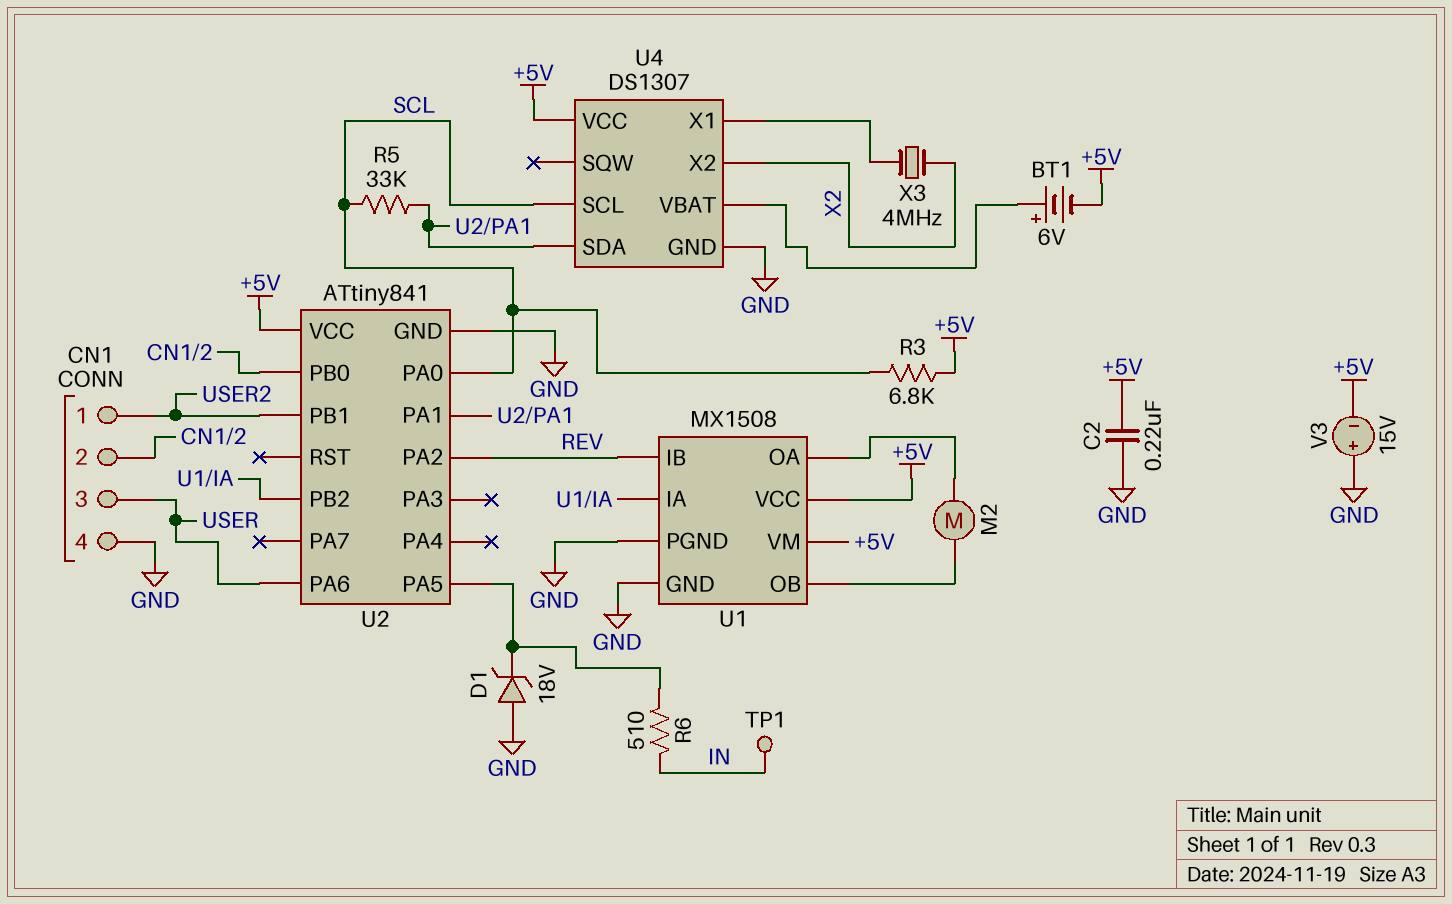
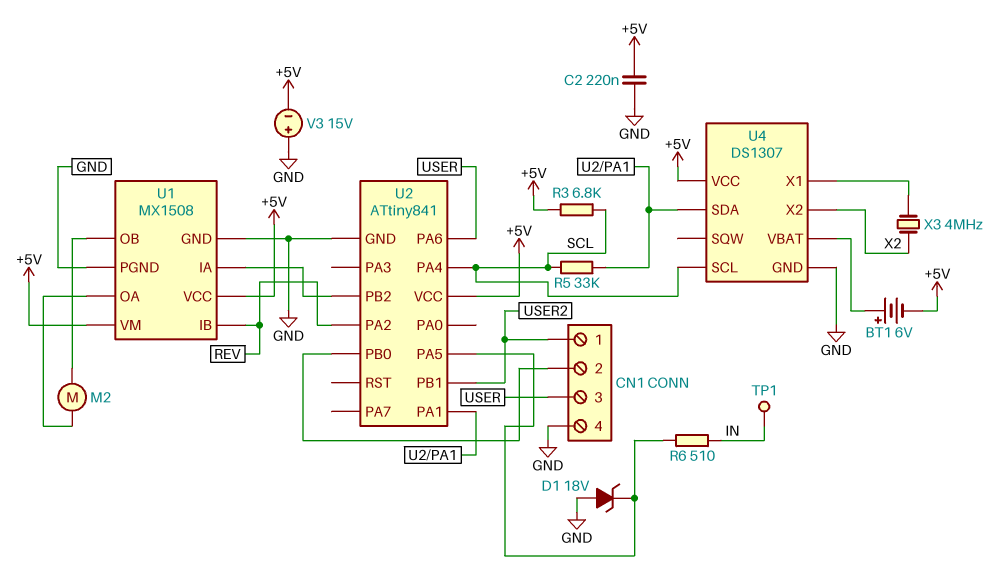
U2 pin PA0: SCL -> none
U2 pin PA4: none -> SCL

